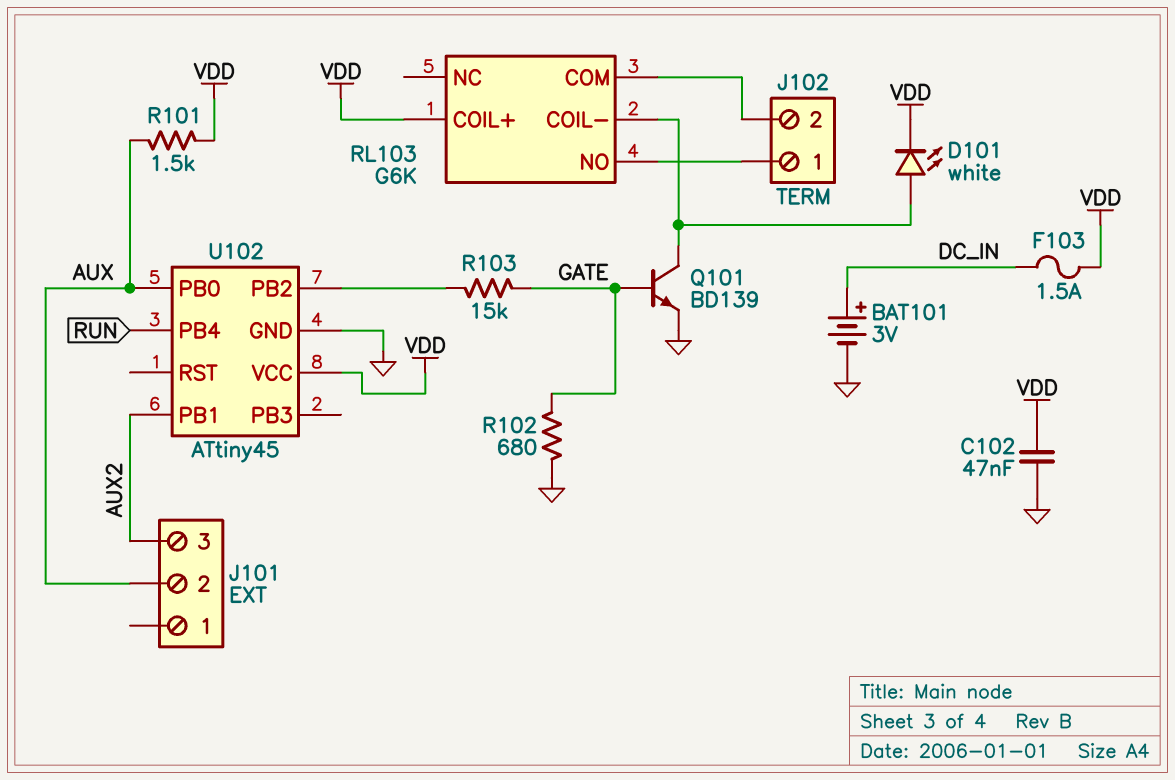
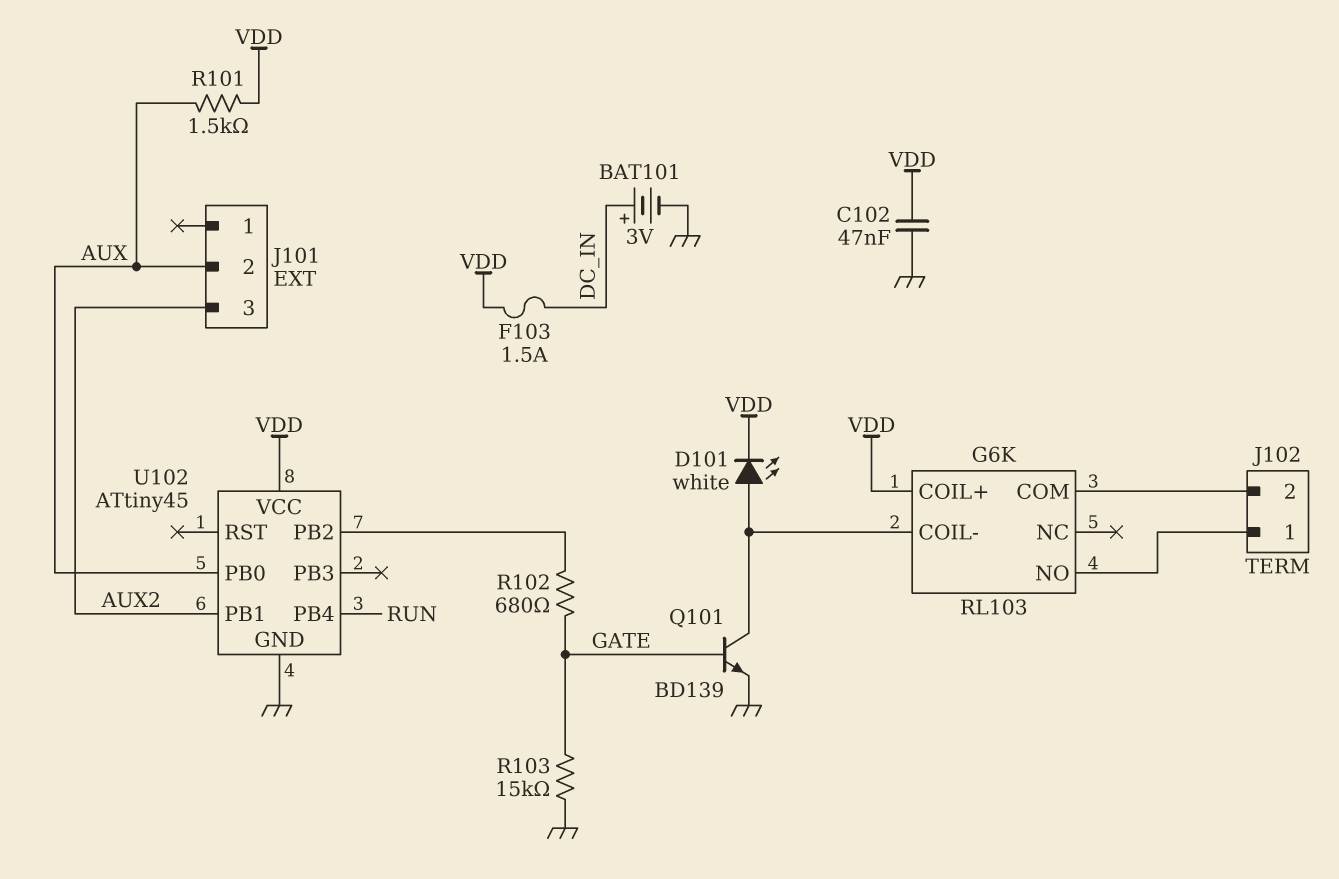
R102: 680 (GATE, GND) -> 680 (GATE, U102/PB2)
R103: 15k (GATE, U102/PB2) -> 15k (GATE, GND)

